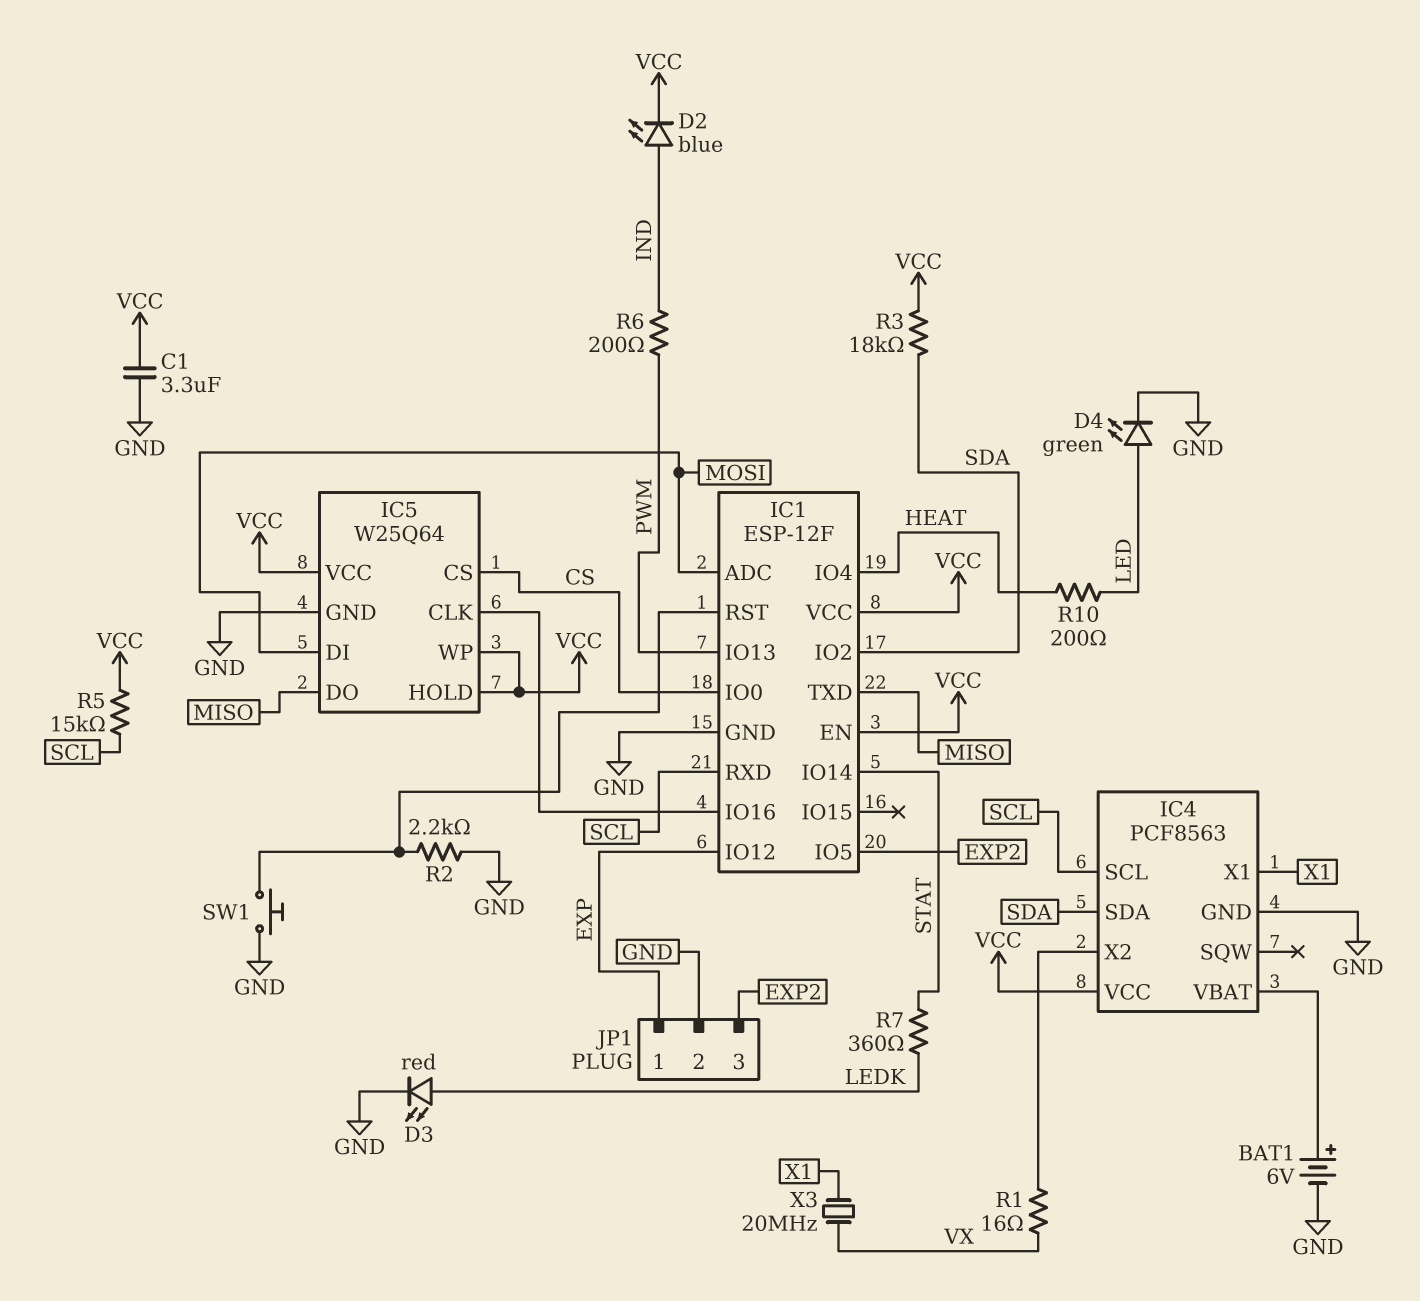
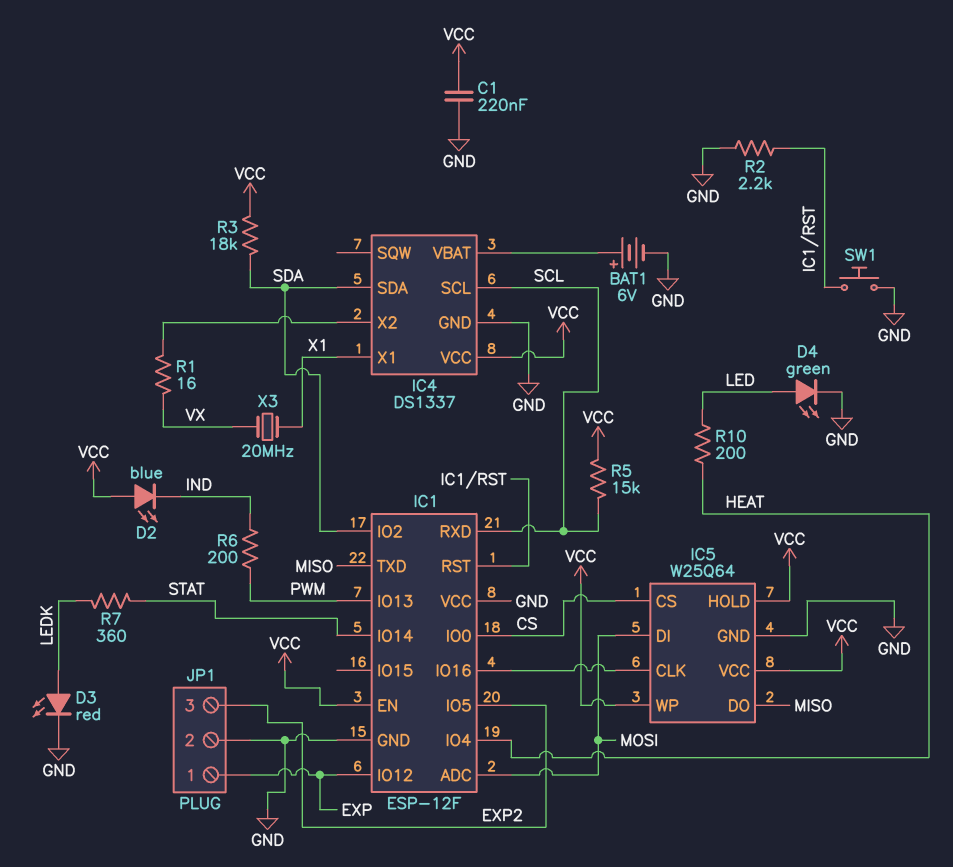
C1: 3.3uF (GND, VCC) -> 220nF (GND, VCC)
D2: LED blue (A IND, K VCC) -> LED blue (A VCC, K IND)
IC1 pin VCC: VCC -> GND
IC4: PCF8563 -> DS1337

